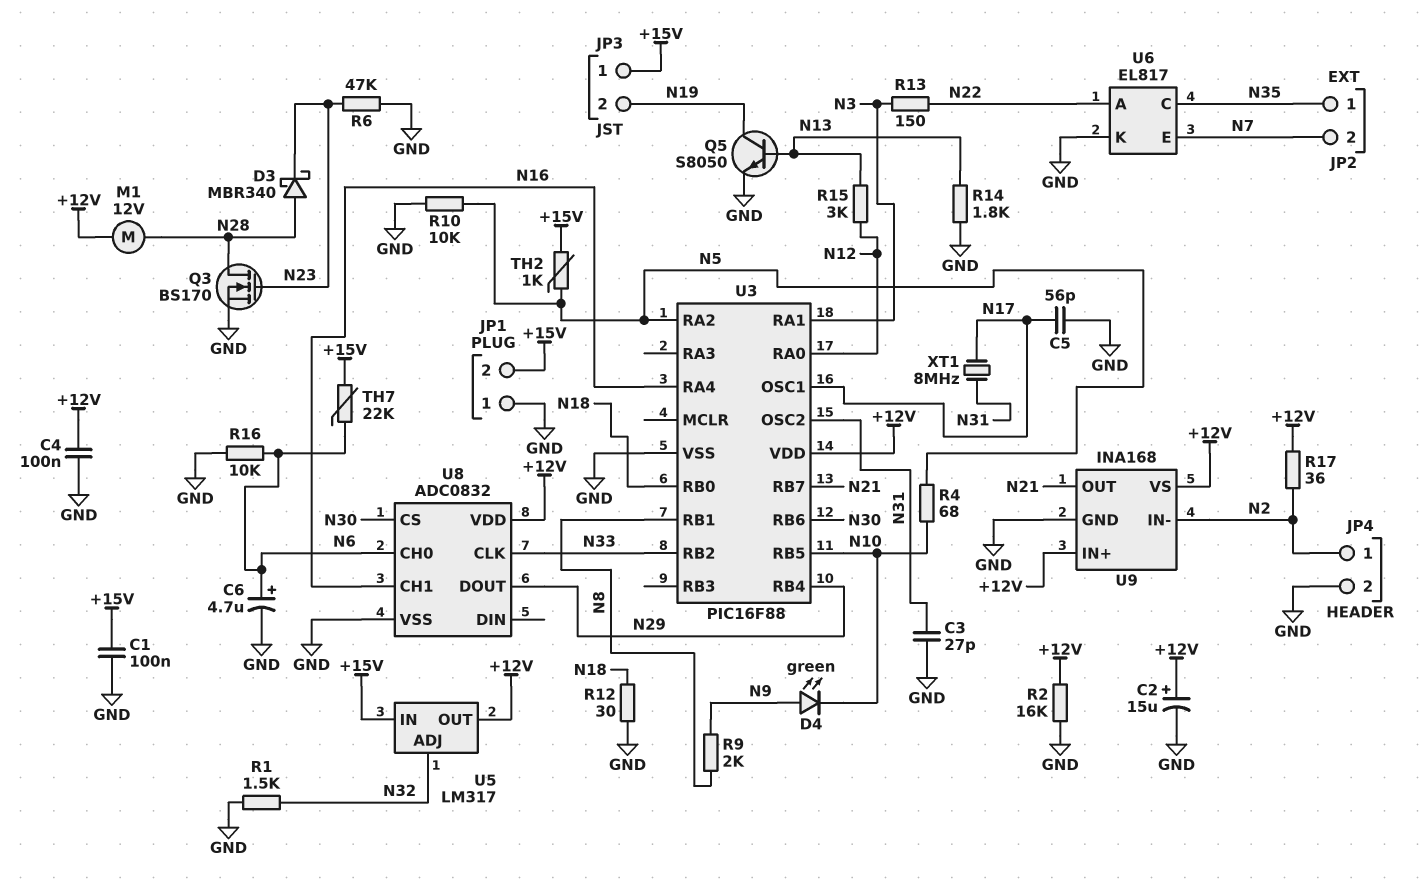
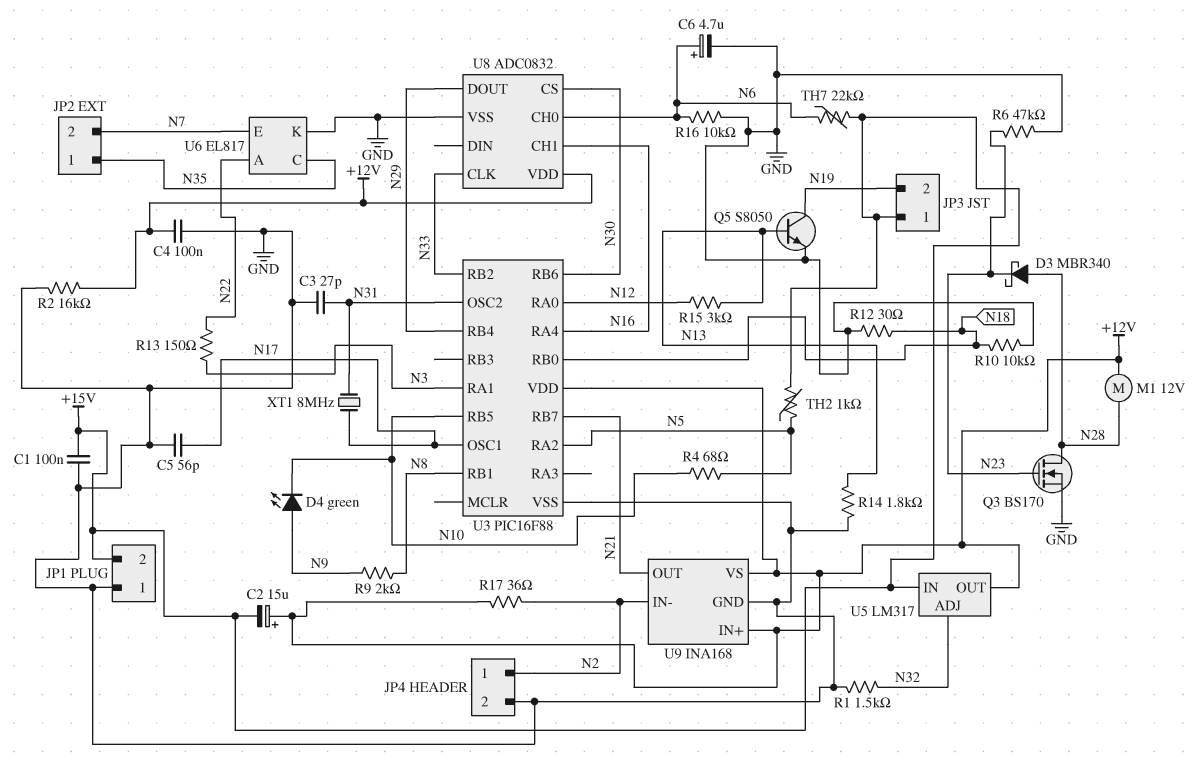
C2: 15uF (plus +12V, minus GND) -> 15uF (plus +12V, minus +15V)
R10: 10k (GND, N5) -> 10k (GND, N18)

